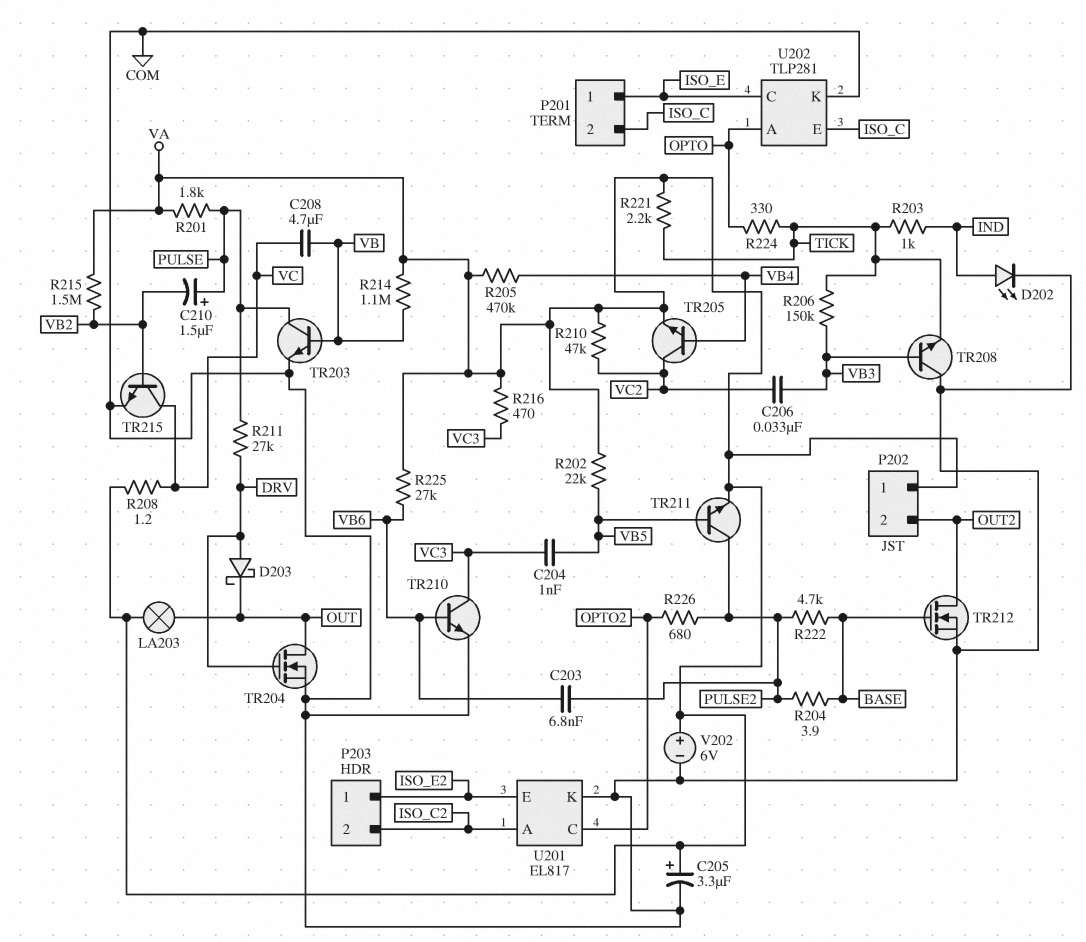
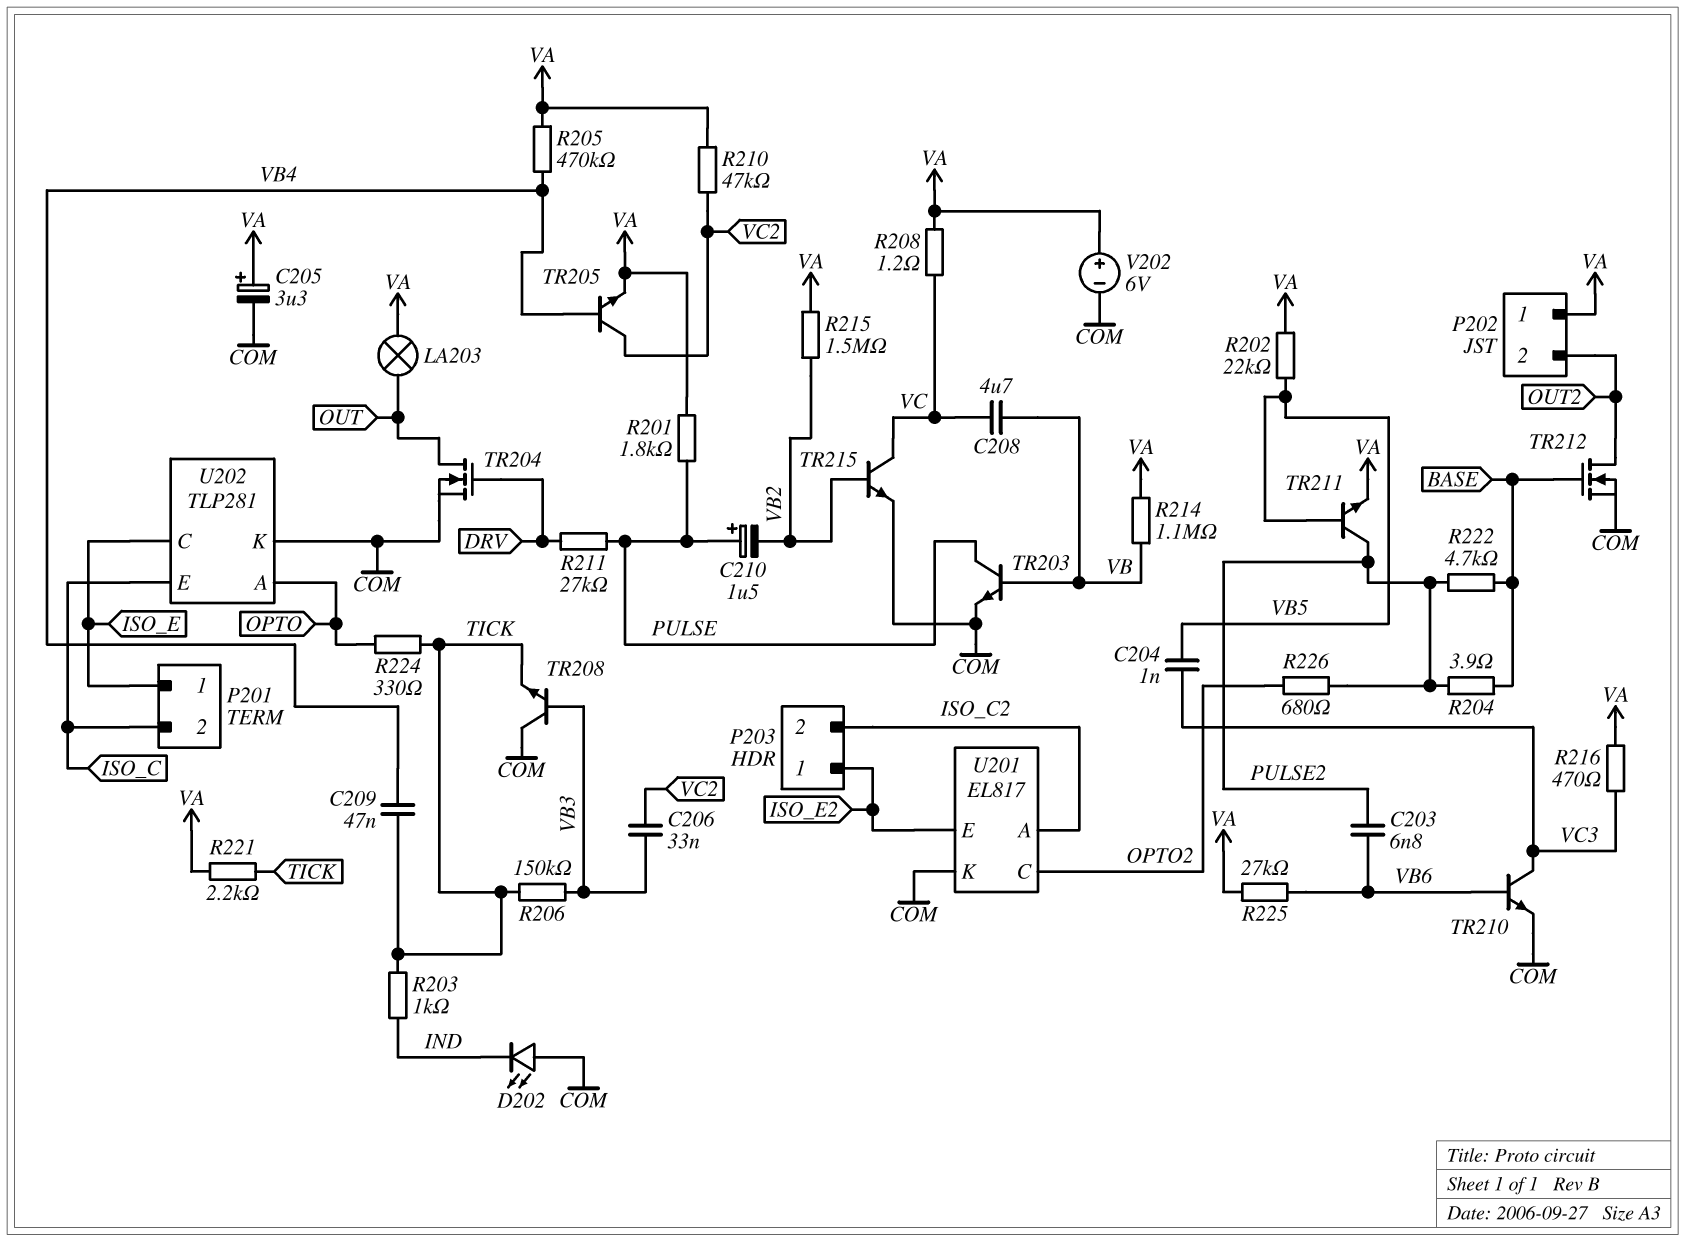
C209: none -> 47nF (TICK, VB4)
D202: LED (A IND, K COM) -> LED (A COM, K IND)
D203: schottky (A DRV, K OUT) -> none

